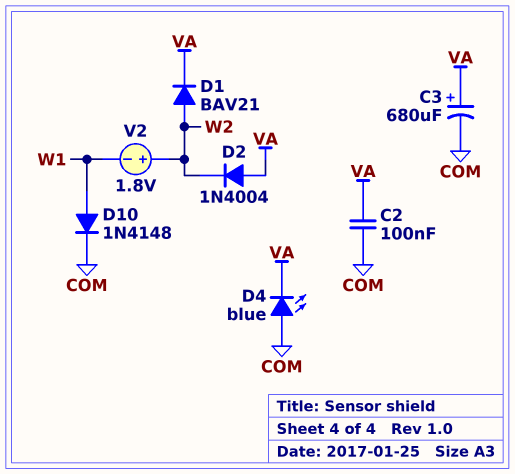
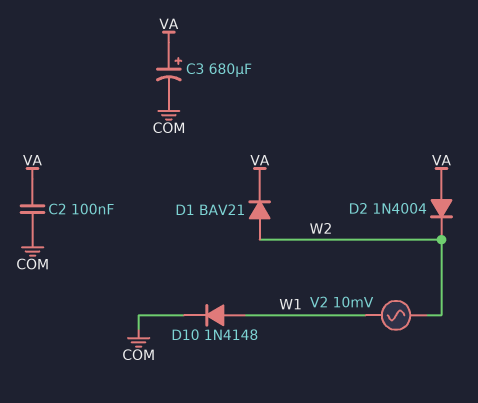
D4: LED blue (A COM, K VA) -> none
V2: 1.8V (plus W2, minus W1) -> AC 10mV (W1, W2)

